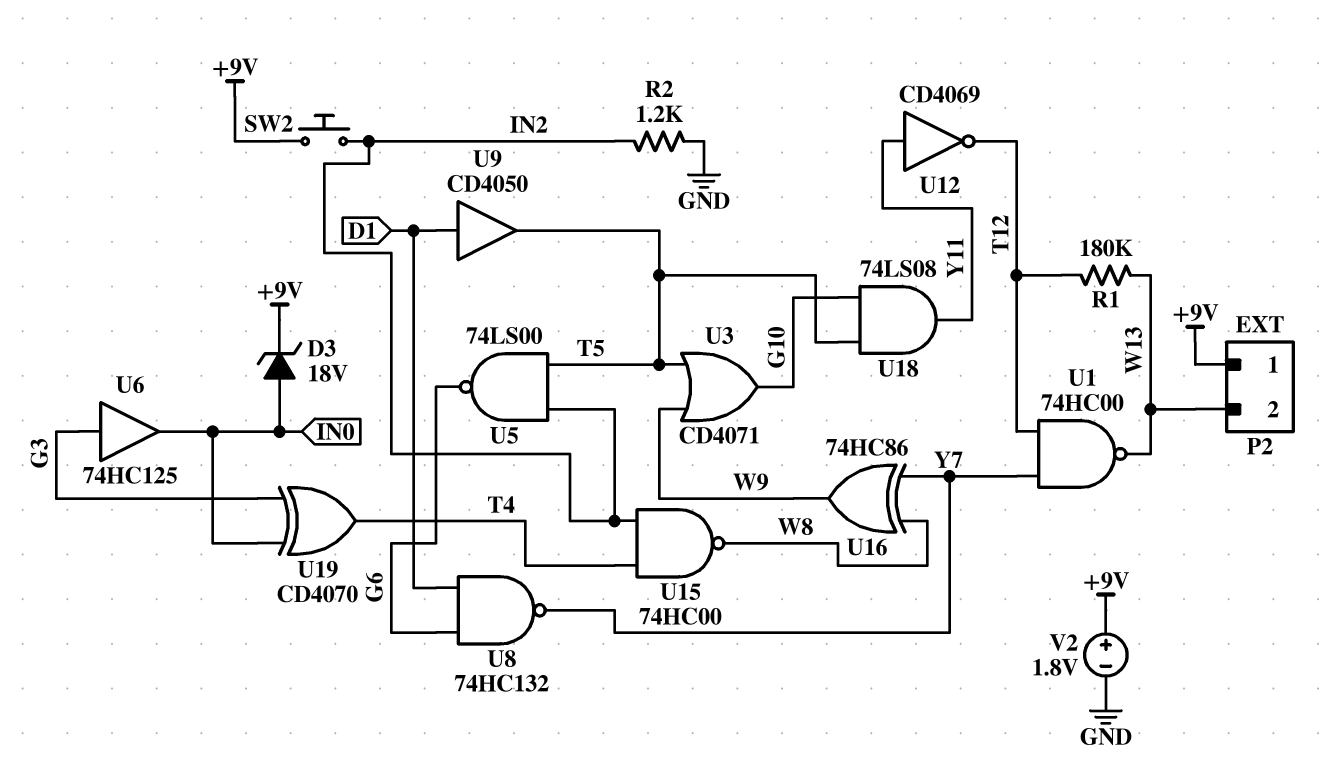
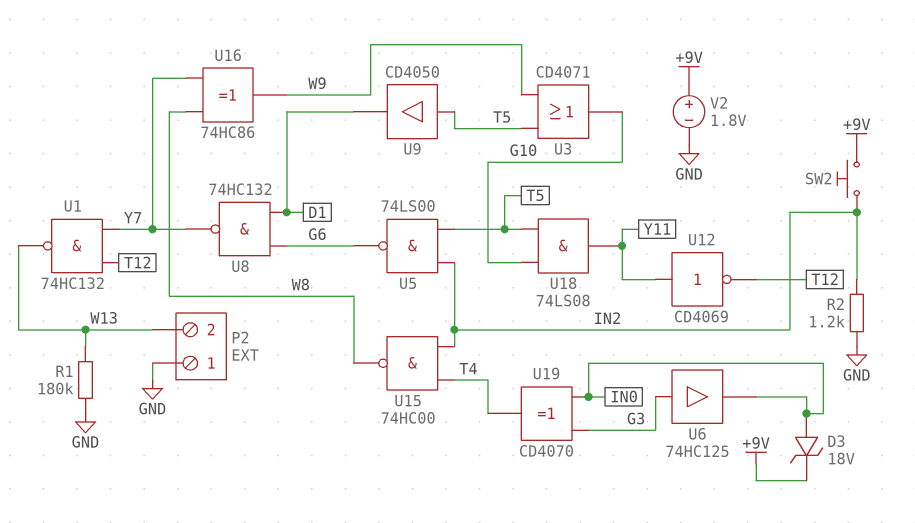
P2 pin 1: +9V -> GND
R1: 180k (T12, W13) -> 180k (GND, W13)
U1: NAND 74HC00 (in T12, in Y7, out W13) -> NAND 74HC132 (in T12, in Y7, out W13)
U9: buffer CD4050 (in D1, out T5) -> buffer CD4050 (in T5, out D1)

